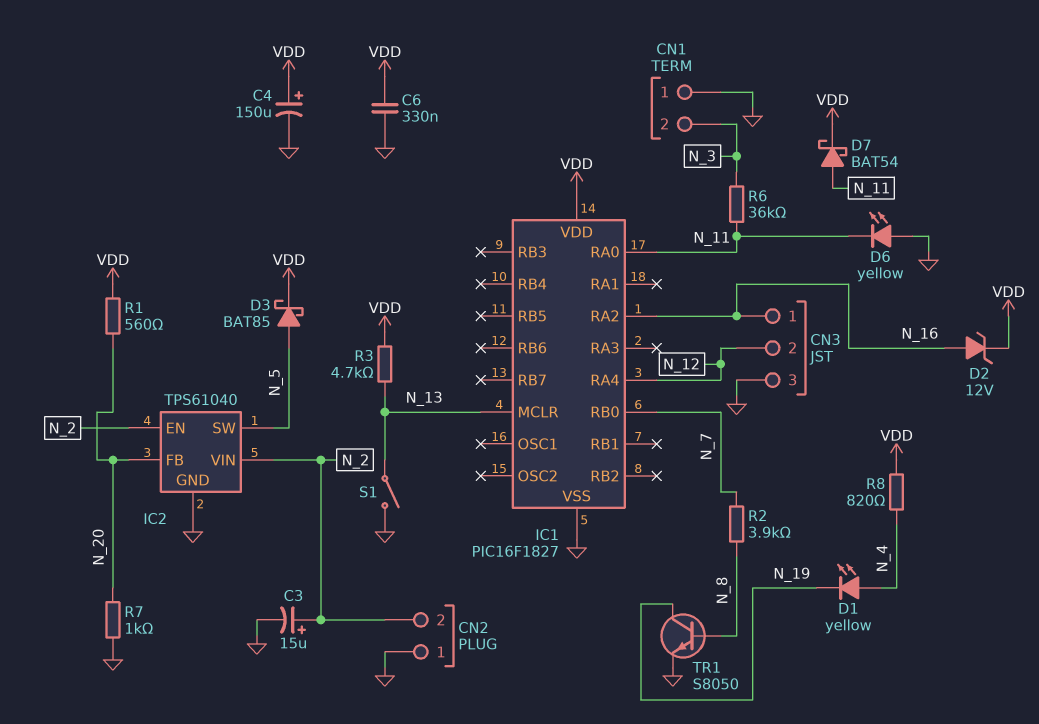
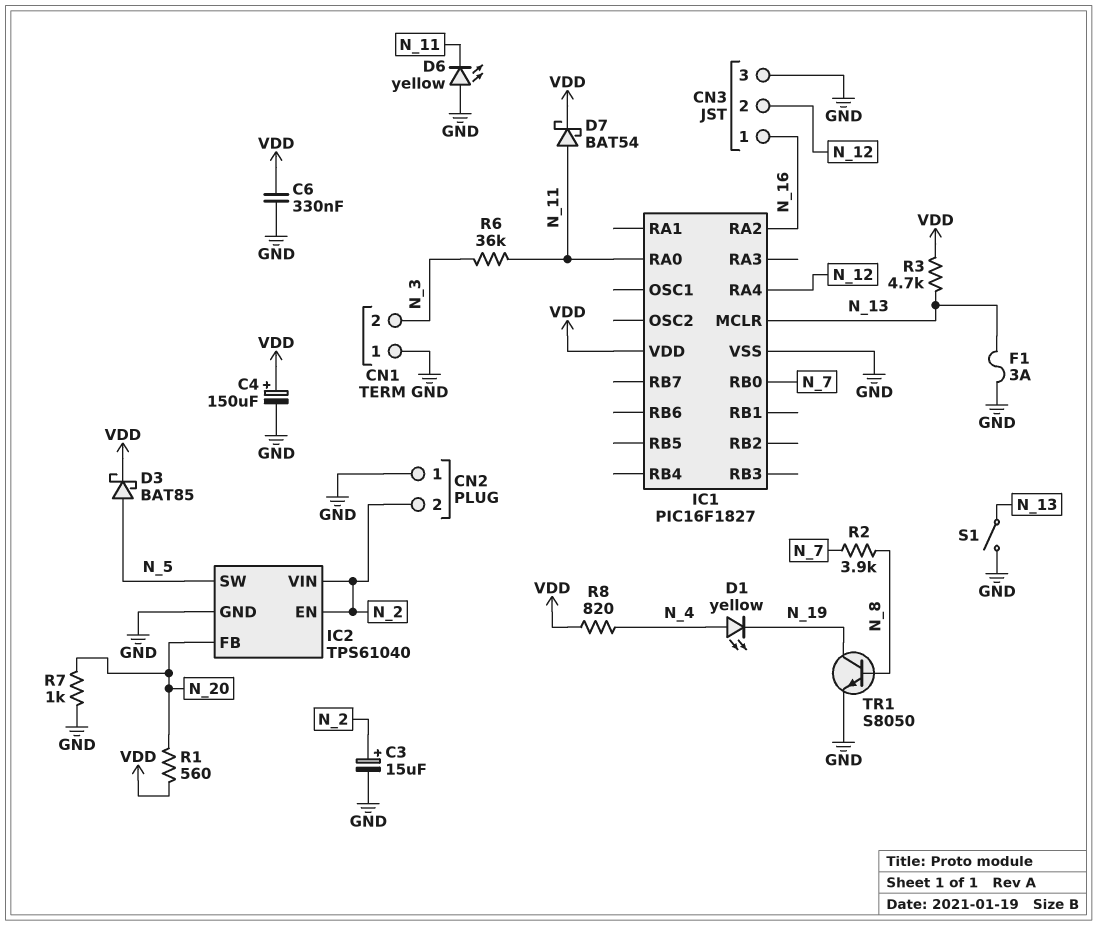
D2: zener 12V (A N_16, K VDD) -> none
F1: none -> 3A (GND, N_13)

